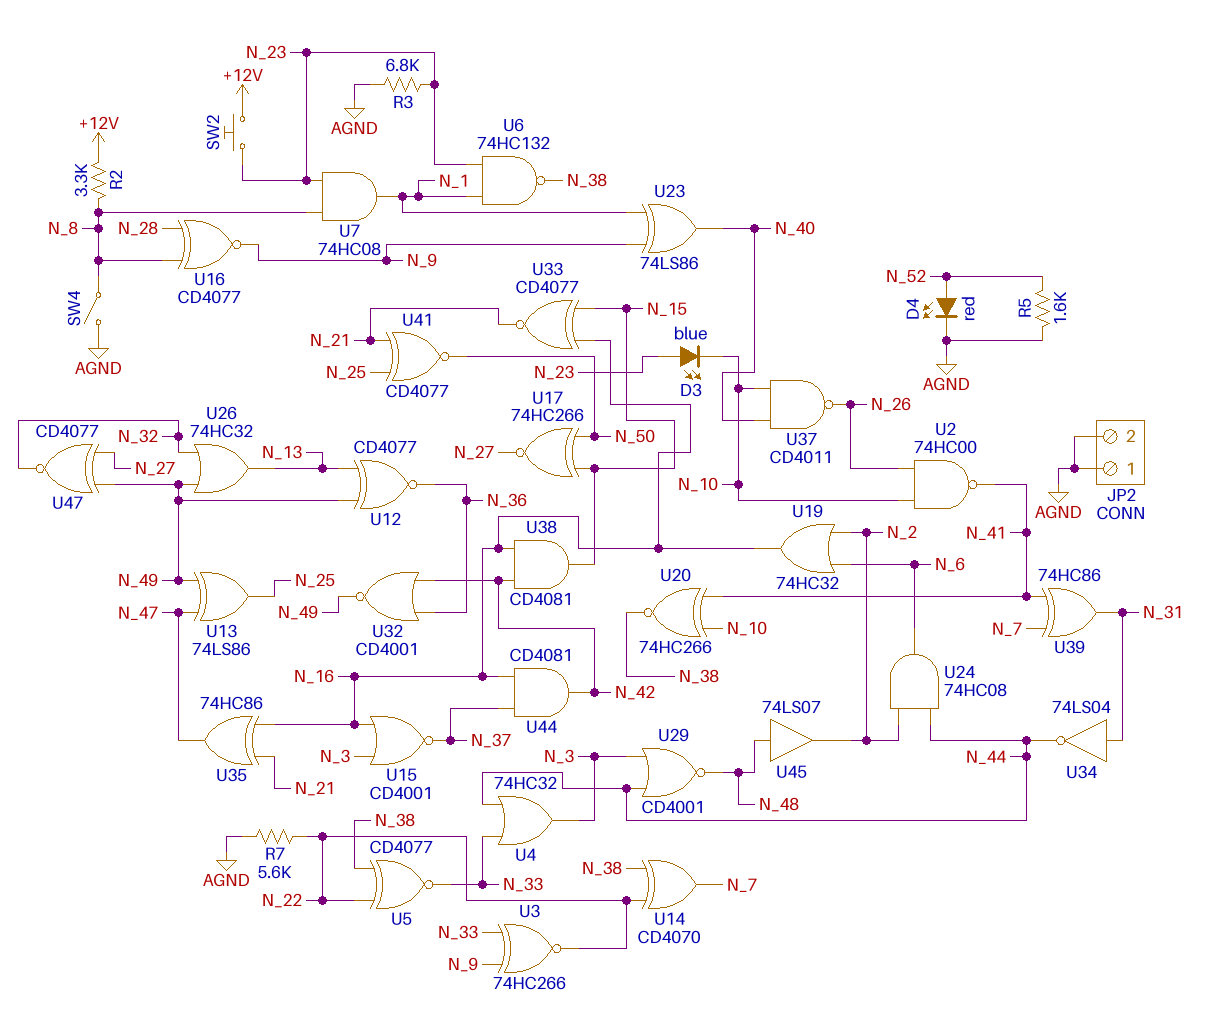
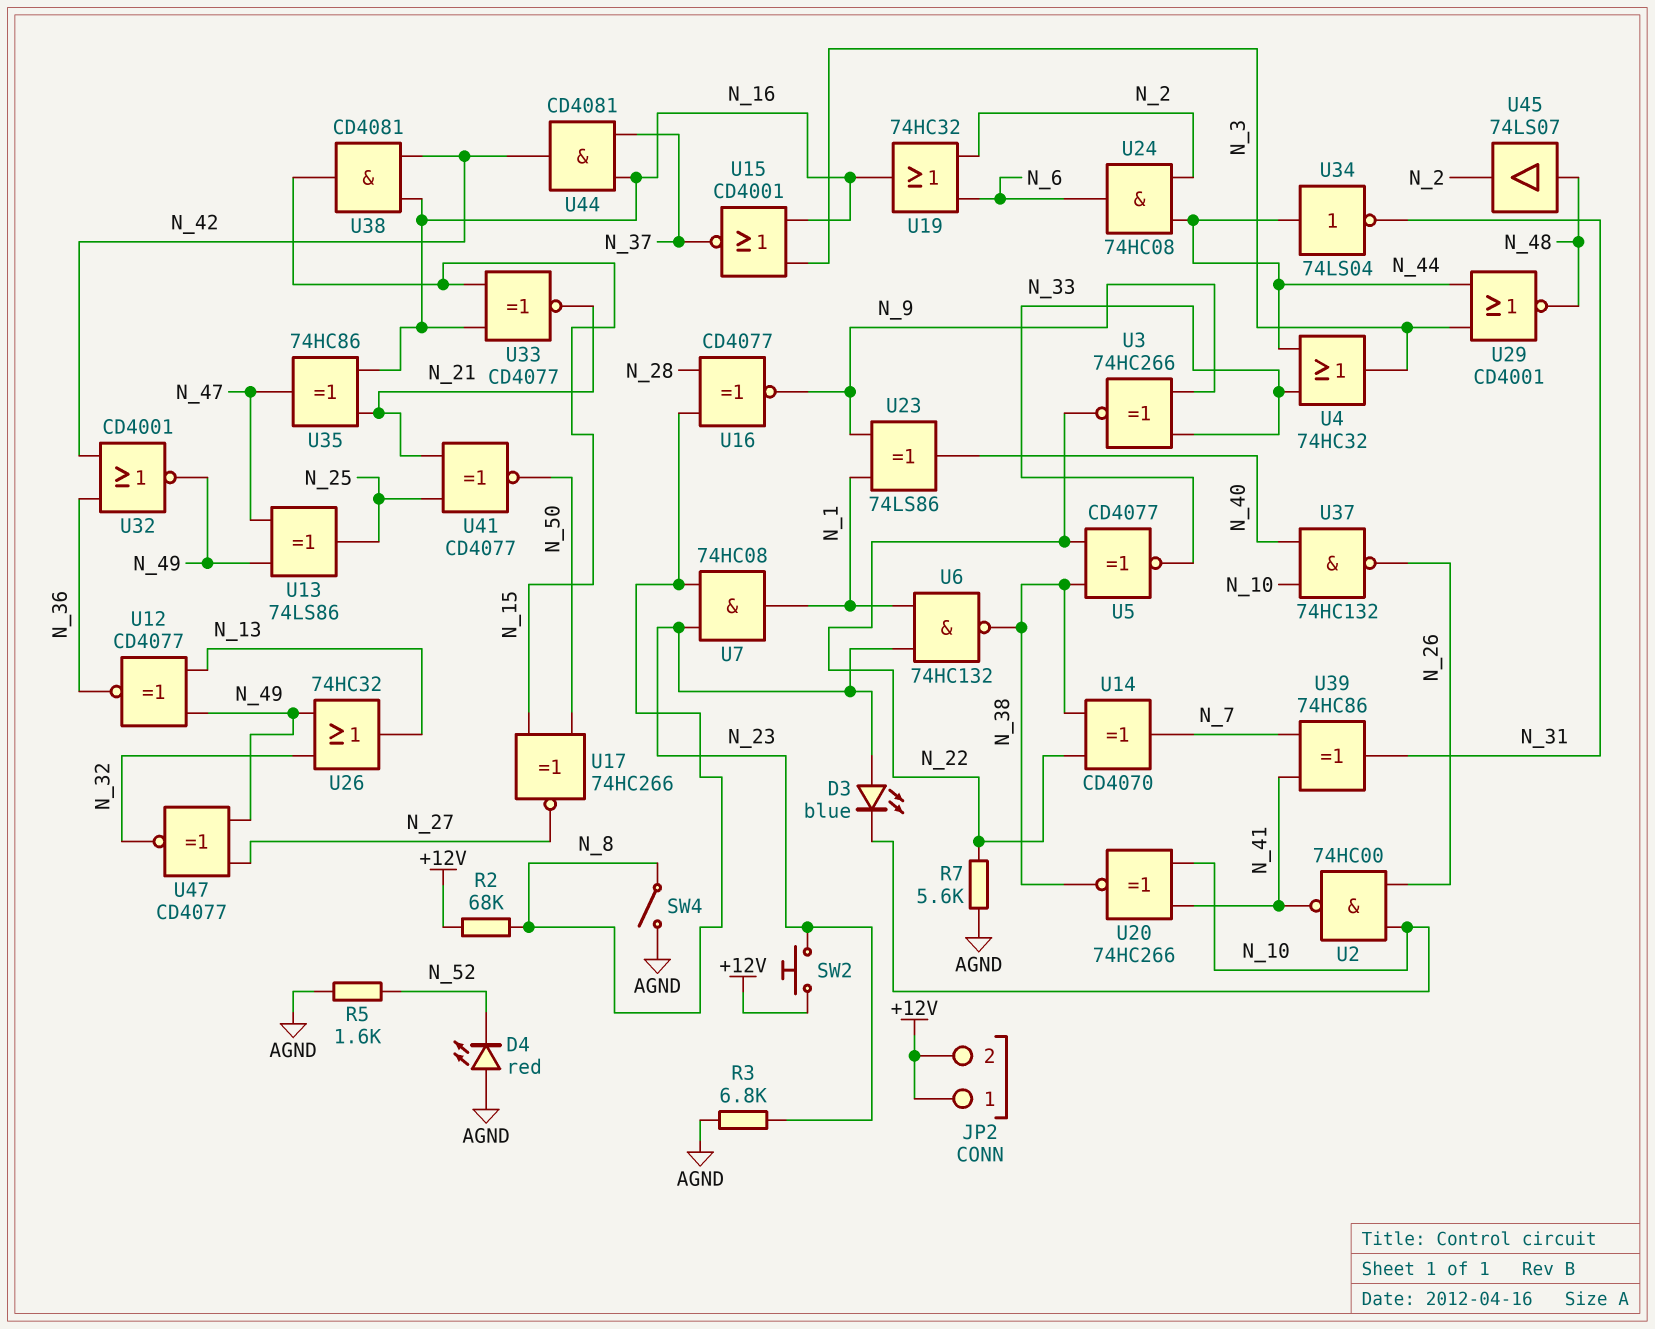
D4: LED red (A N_52, K AGND) -> LED red (A AGND, K N_52)
JP2 pin 1: AGND -> +12V
JP2 pin 2: AGND -> +12V
R2: 3.3k (+12V, N_8) -> 68k (+12V, N_8)
U34: NOT 74LS04 (in N_31, out N_44) -> NOT 74LS04 (in N_44, out N_31)
U37: NAND CD4011 (in N_10, in N_40, out N_26) -> NAND 74HC132 (in N_10, in N_40, out N_26)

